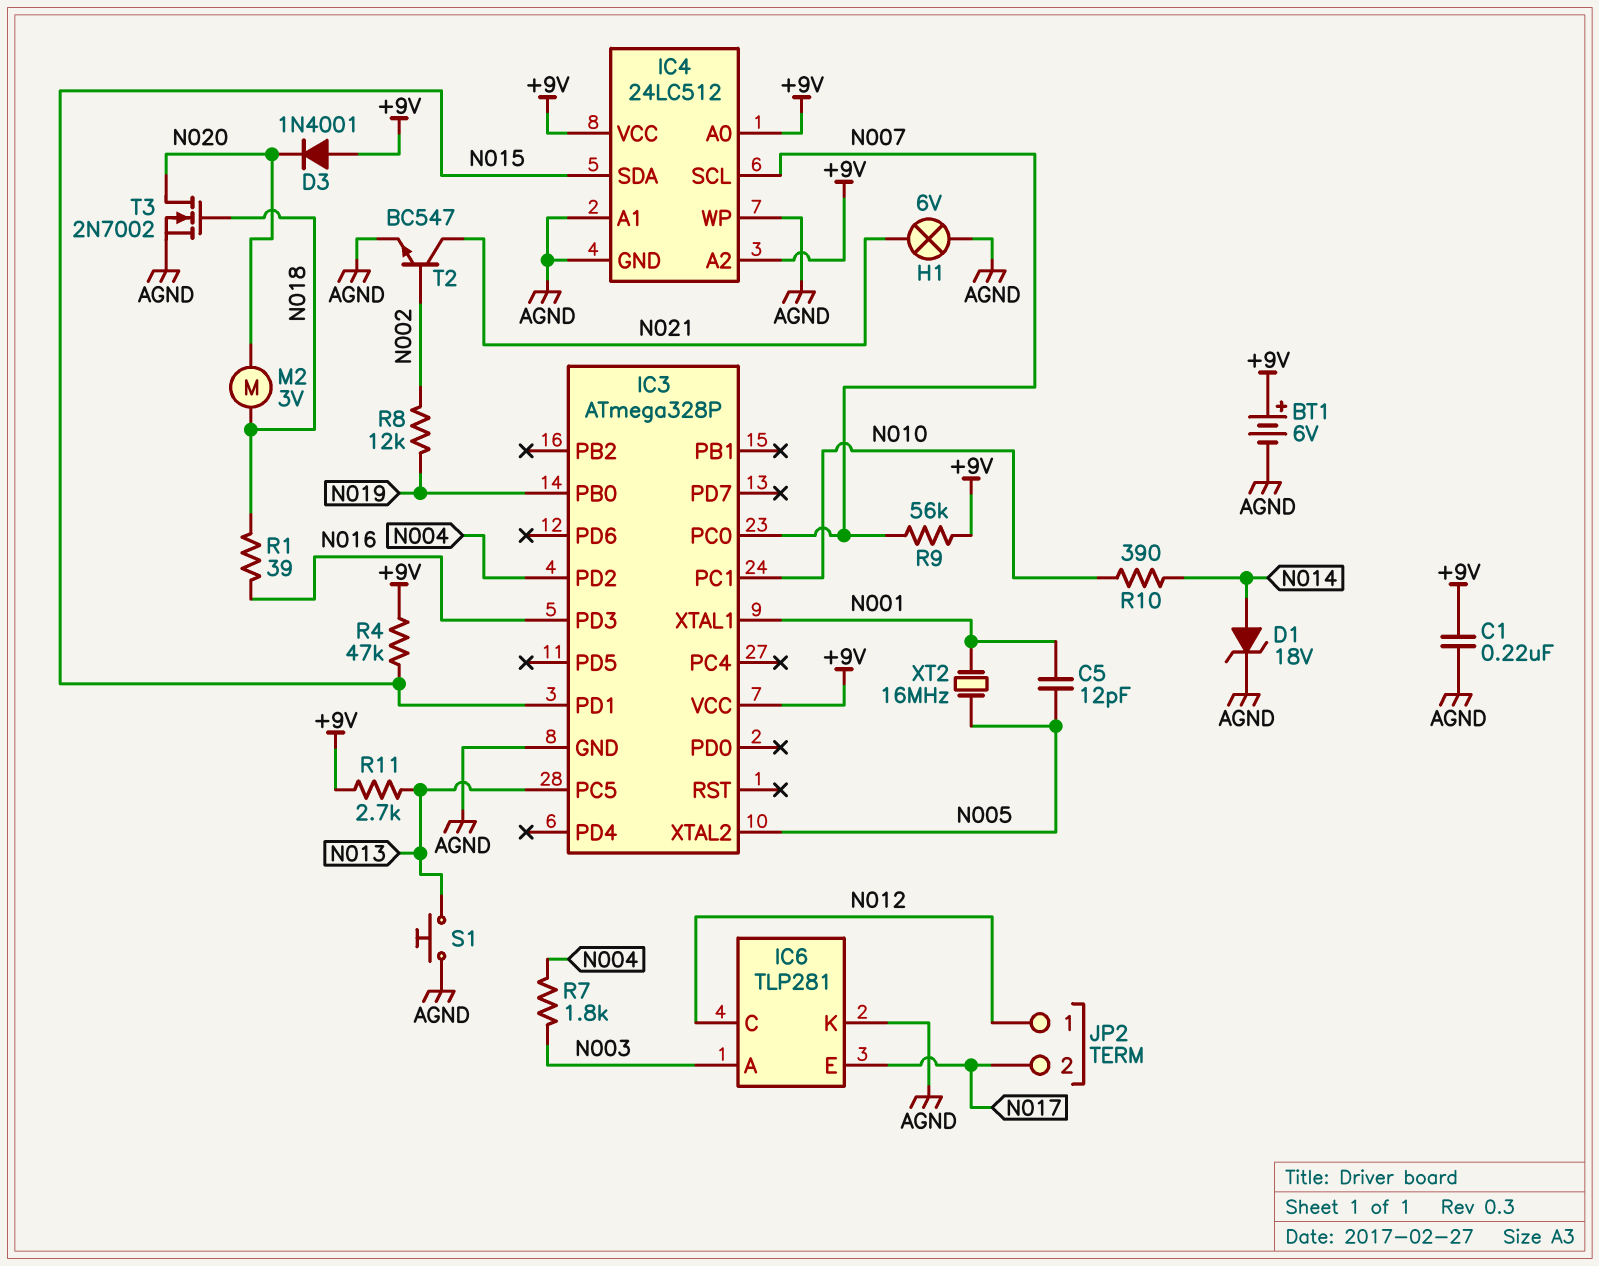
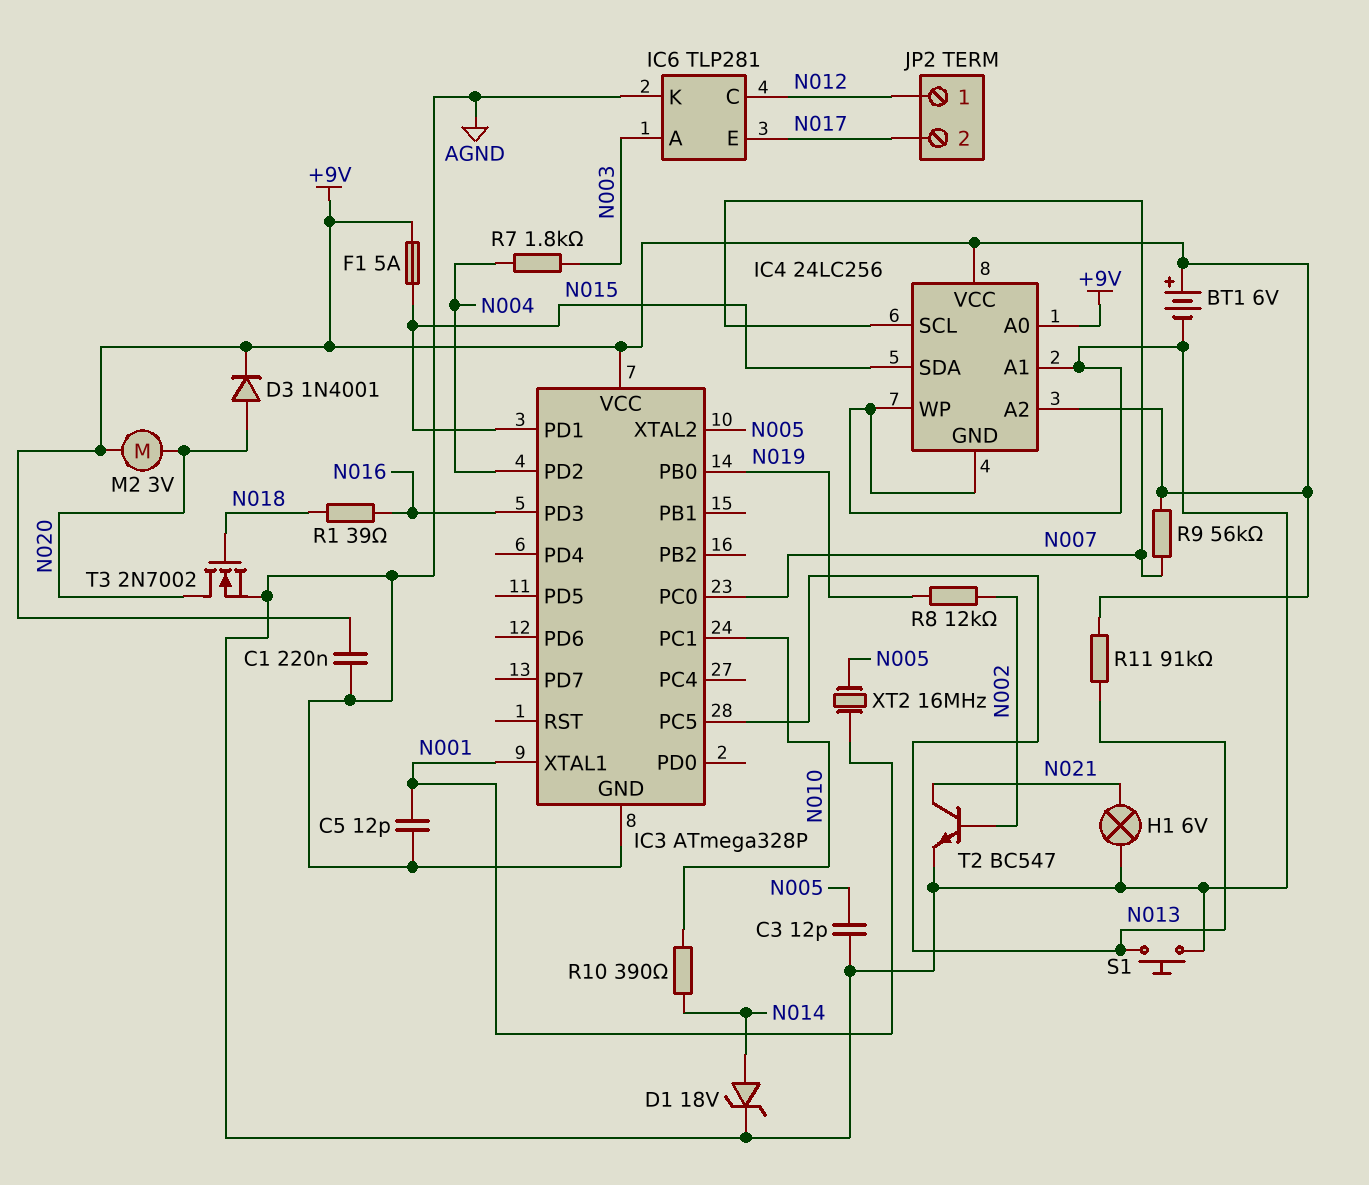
C3: none -> 12pF (AGND, N005)
C5: 12pF (N001, N005) -> 12pF (AGND, N001)
D3: diode 1N4001 (A +9V, K N020) -> diode 1N4001 (A N020, K +9V)
F1: none -> 5A (+9V, N015)
IC4: 24LC512 -> 24LC256
M2: motor 3V (N018, N020) -> motor 3V (+9V, N020)
R4: 47k (+9V, N015) -> none
R11: 2.7k (+9V, N013) -> 91k (+9V, N013)

